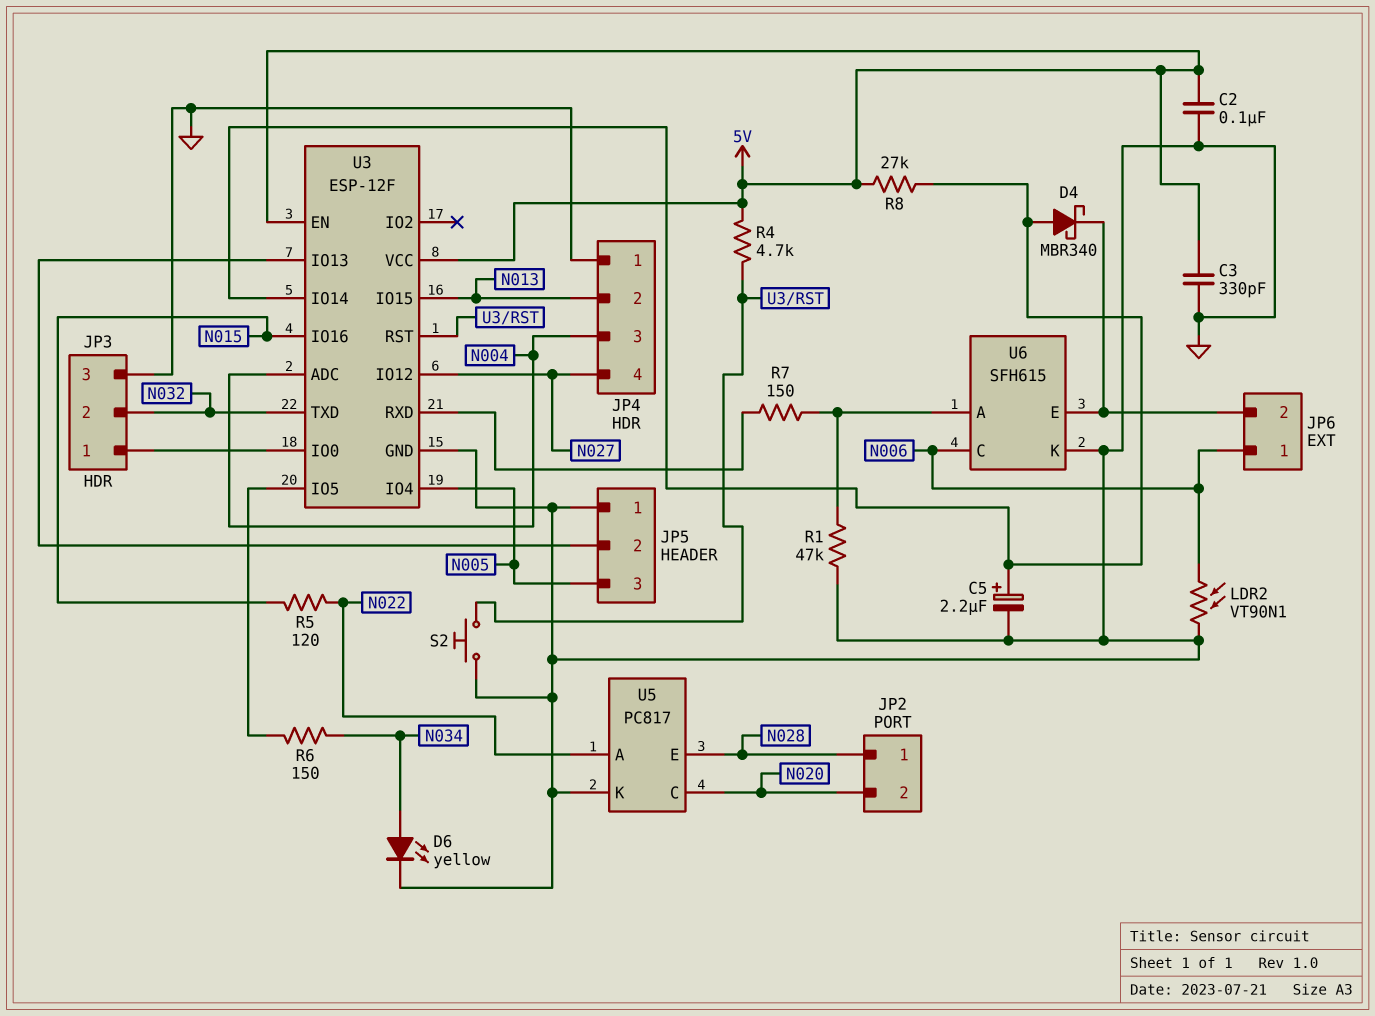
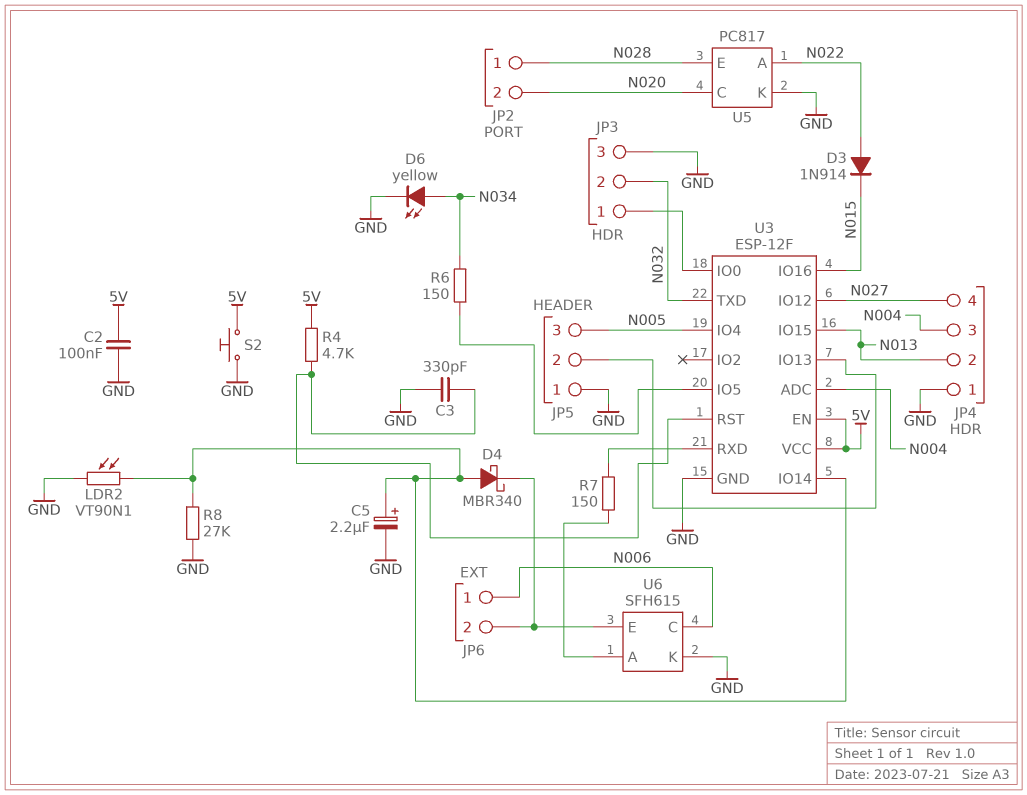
C3: 330pF (5V, GND) -> 330pF (GND, U3/RST)
D3: none -> diode 1N914 (A N022, K N015)
LDR2: VT90N1 (GND, N006) -> VT90N1 (GND, U3/IO14)
R1: 47k (GND, U6/A) -> none
R5: 120 (N015, N022) -> none
R8: 27k (5V, U3/IO14) -> 27k (GND, U3/IO14)
S2: button (GND, U3/RST) -> button (5V, GND)

